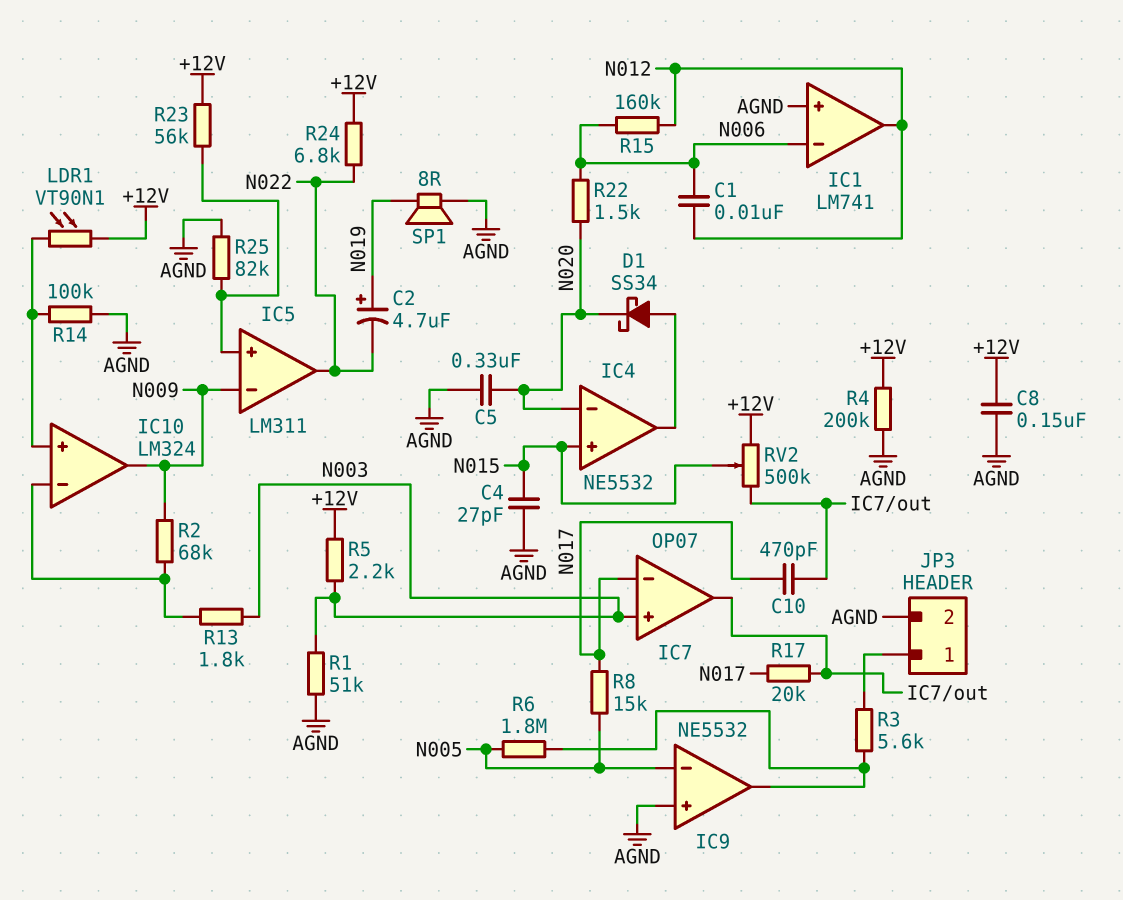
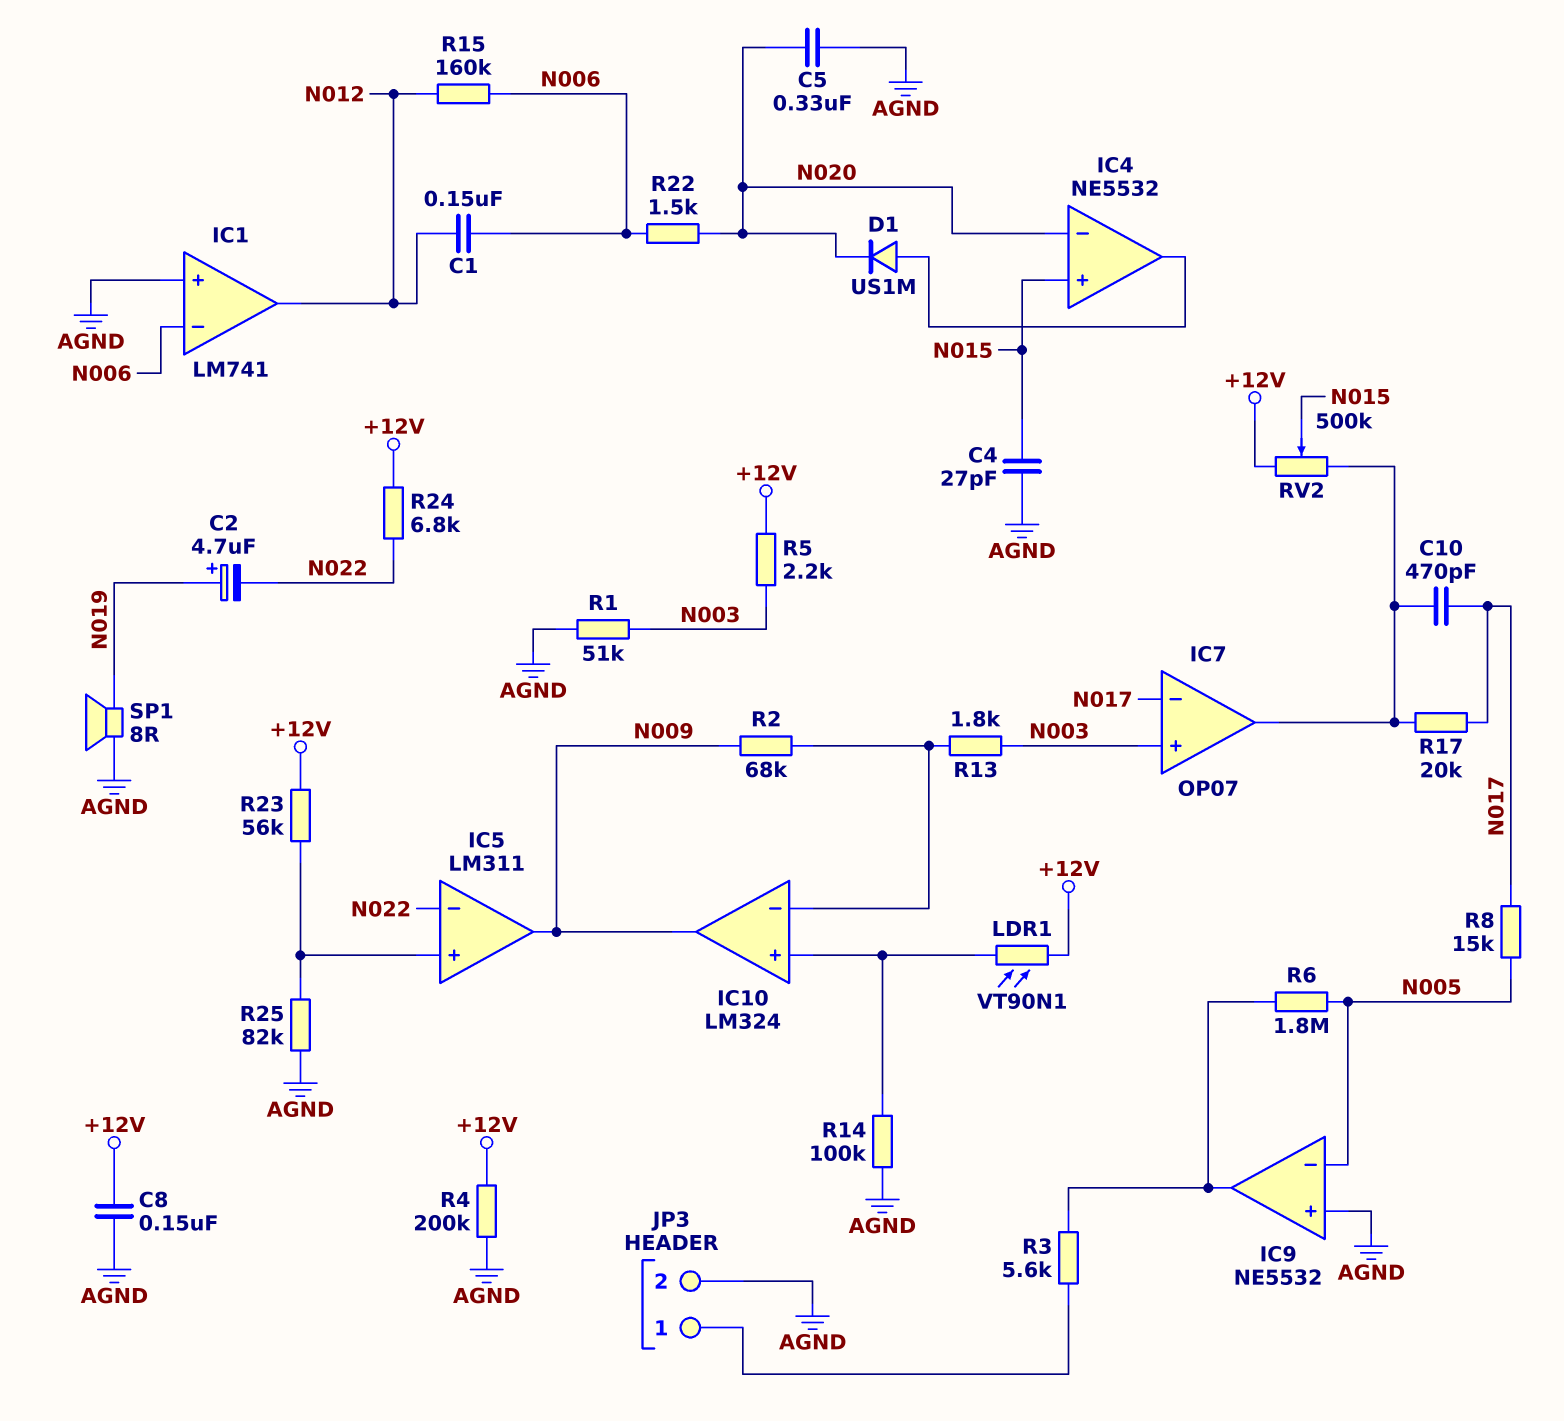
C1: 10nF (N006, N012) -> 150nF (N006, N012)
D1: schottky SS34 (A IC4/out, K N020) -> diode US1M (A IC4/out, K N020)
IC5 pin in-: N009 -> N022
IC5 pin out: N022 -> N009

